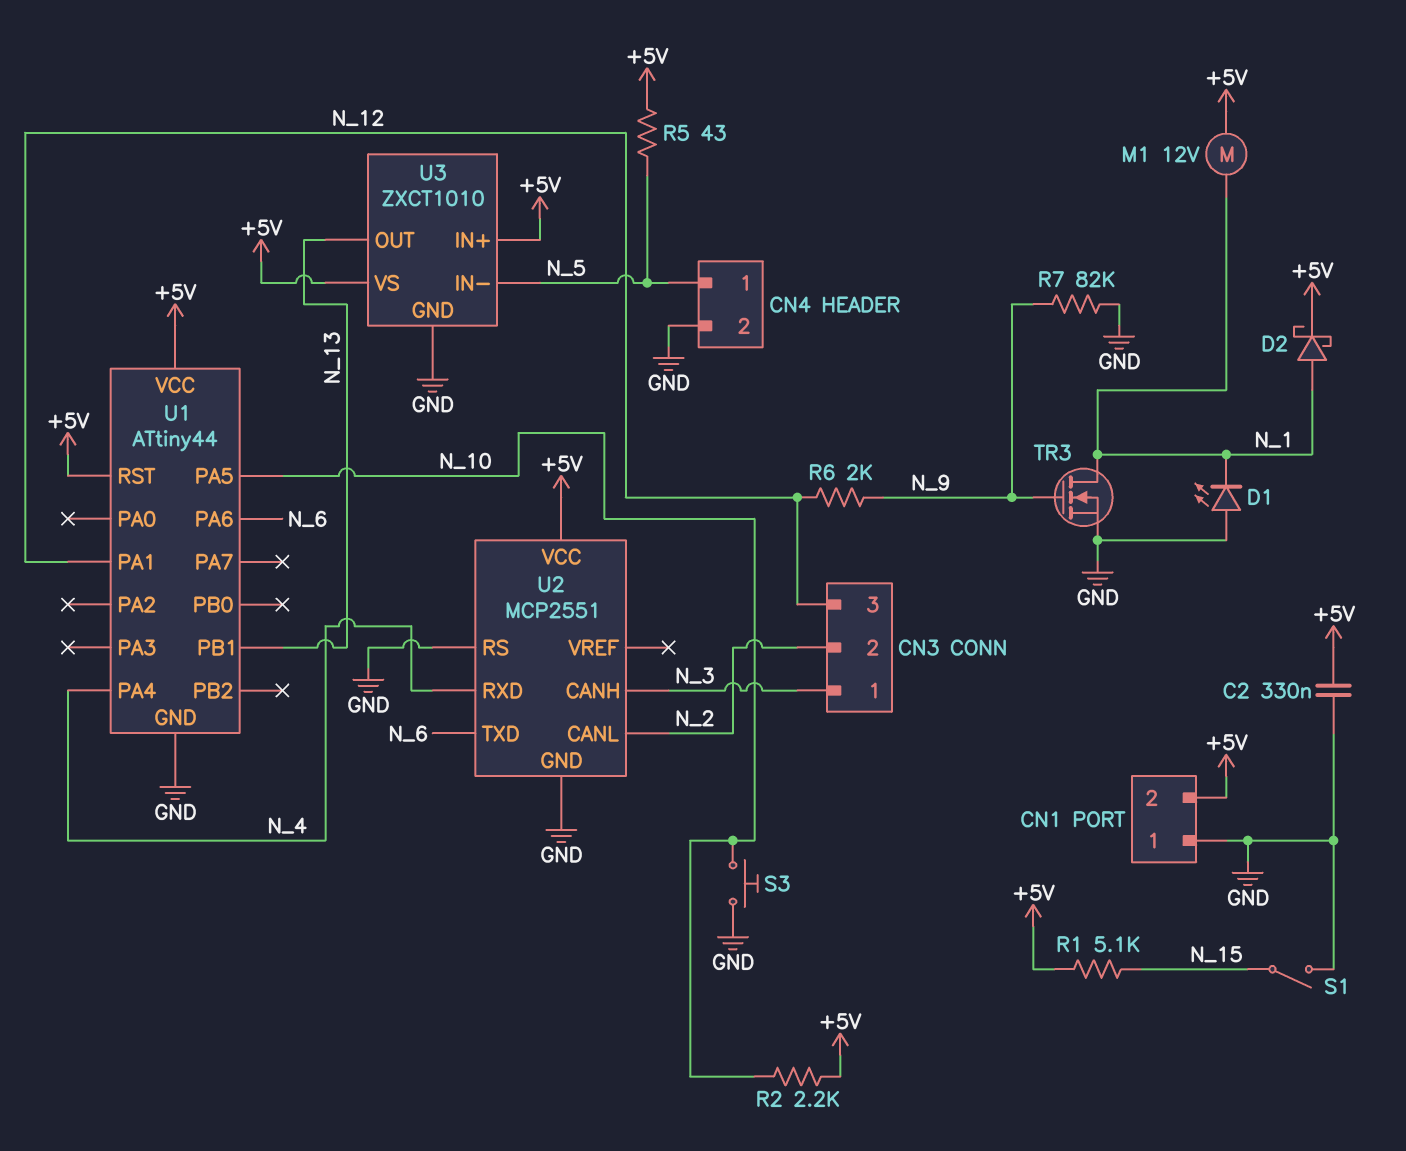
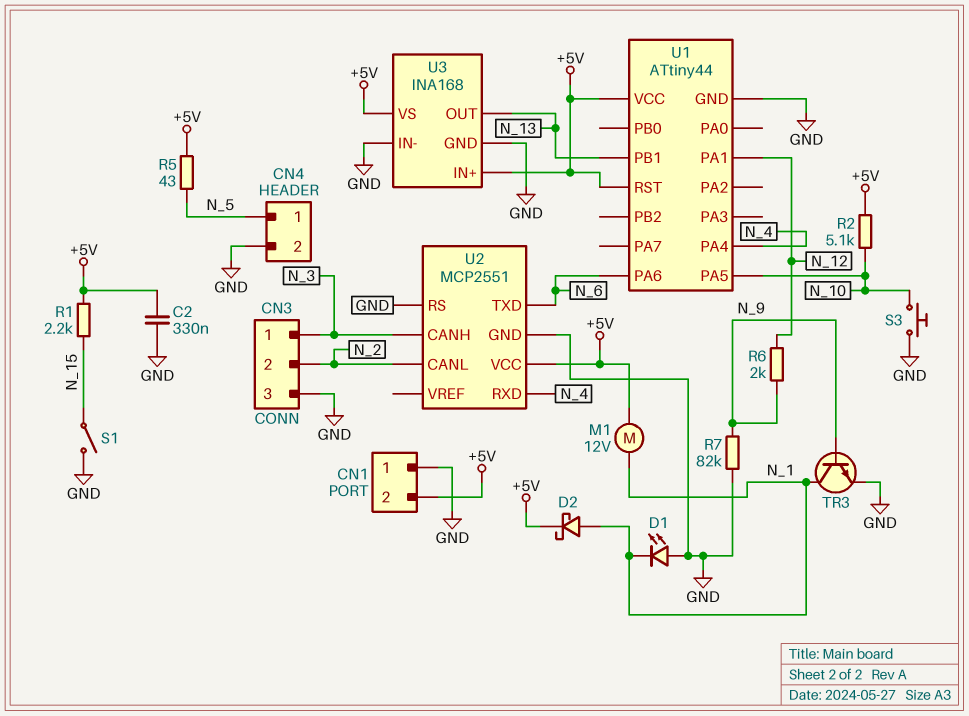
CN3 pin 3: N_12 -> GND
R1: 5.1k (+5V, N_15) -> 2.2k (+5V, N_15)
R2: 2.2k (+5V, N_10) -> 5.1k (+5V, N_10)
TR3: NMOS (G N_9, D N_1, S GND) -> NPN (B N_9, C N_1, E GND)
U3: ZXCT1010 -> INA168
U3 pin IN-: N_5 -> GND

